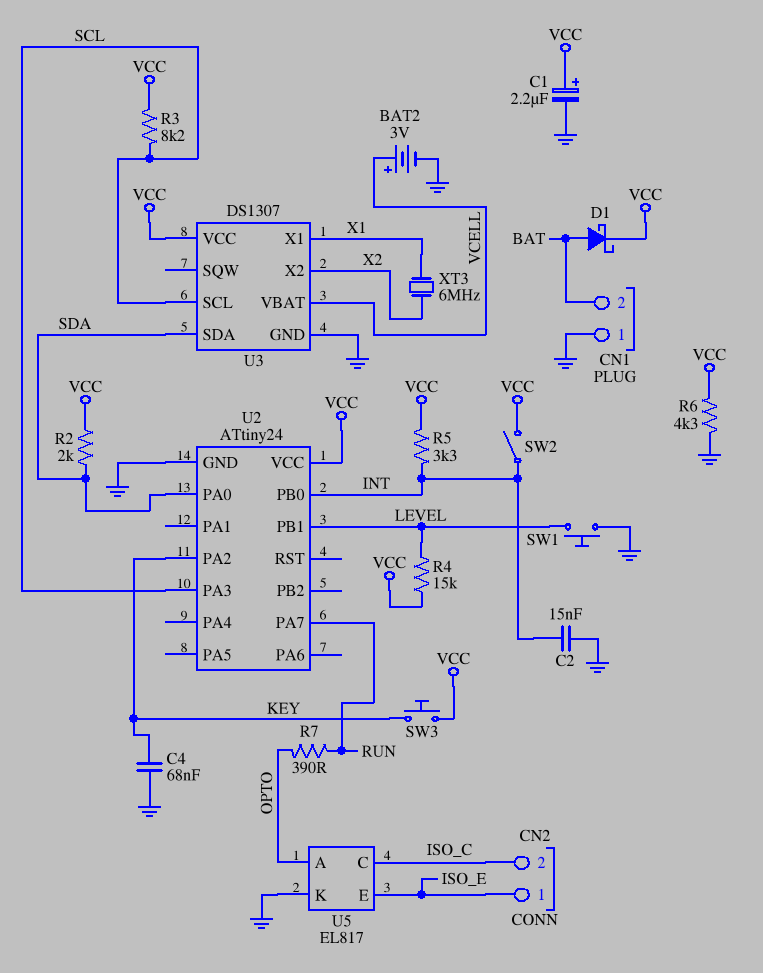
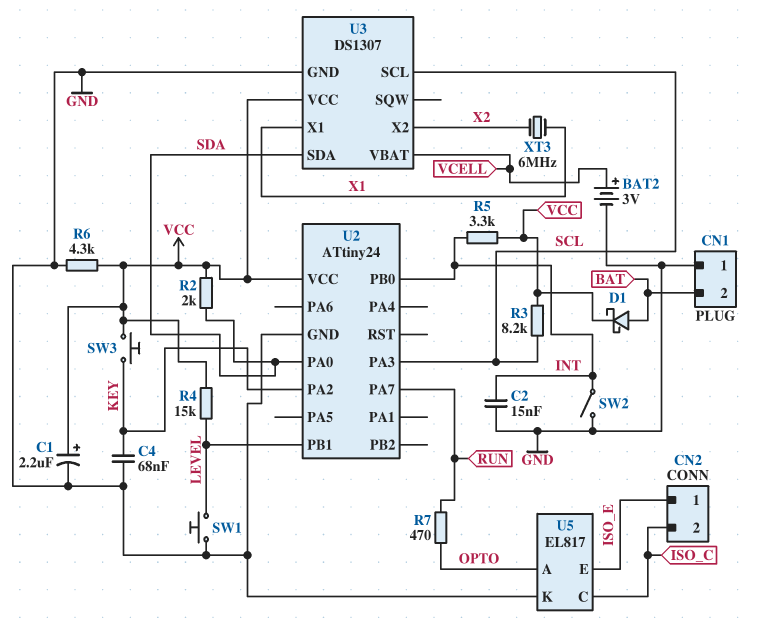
R7: 390 (OPTO, RUN) -> 470 (OPTO, RUN)
SW2: switch (INT, VCC) -> switch (GND, INT)

